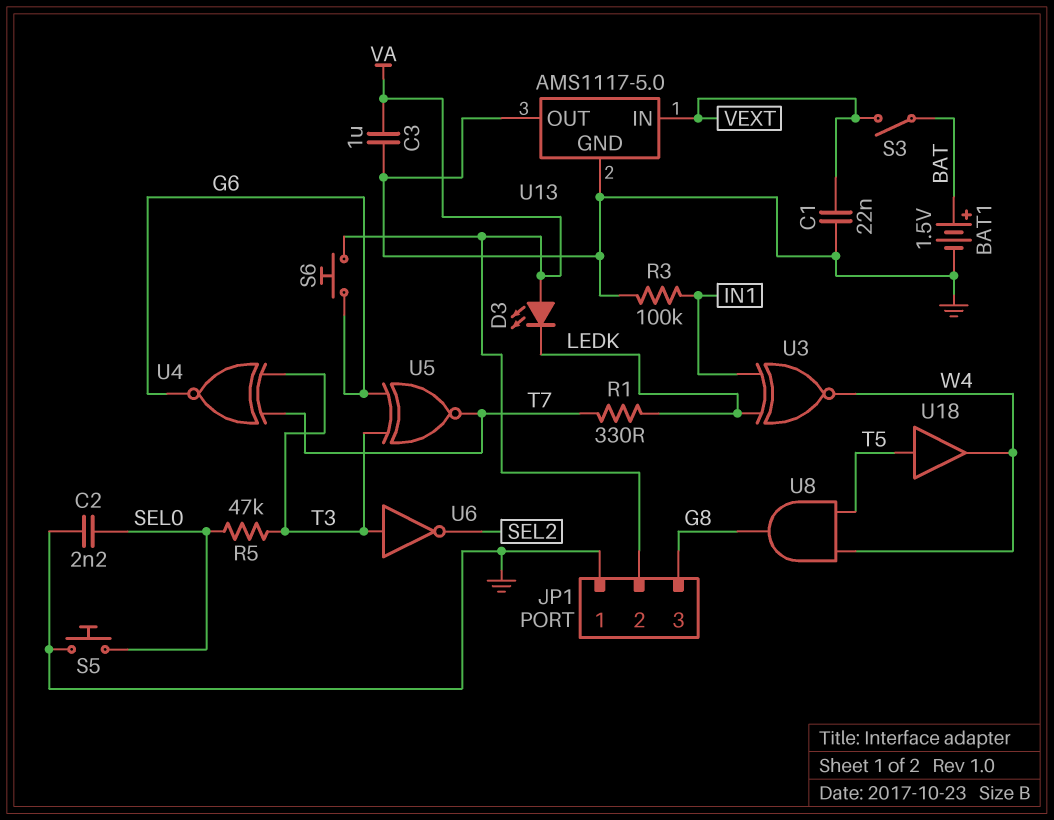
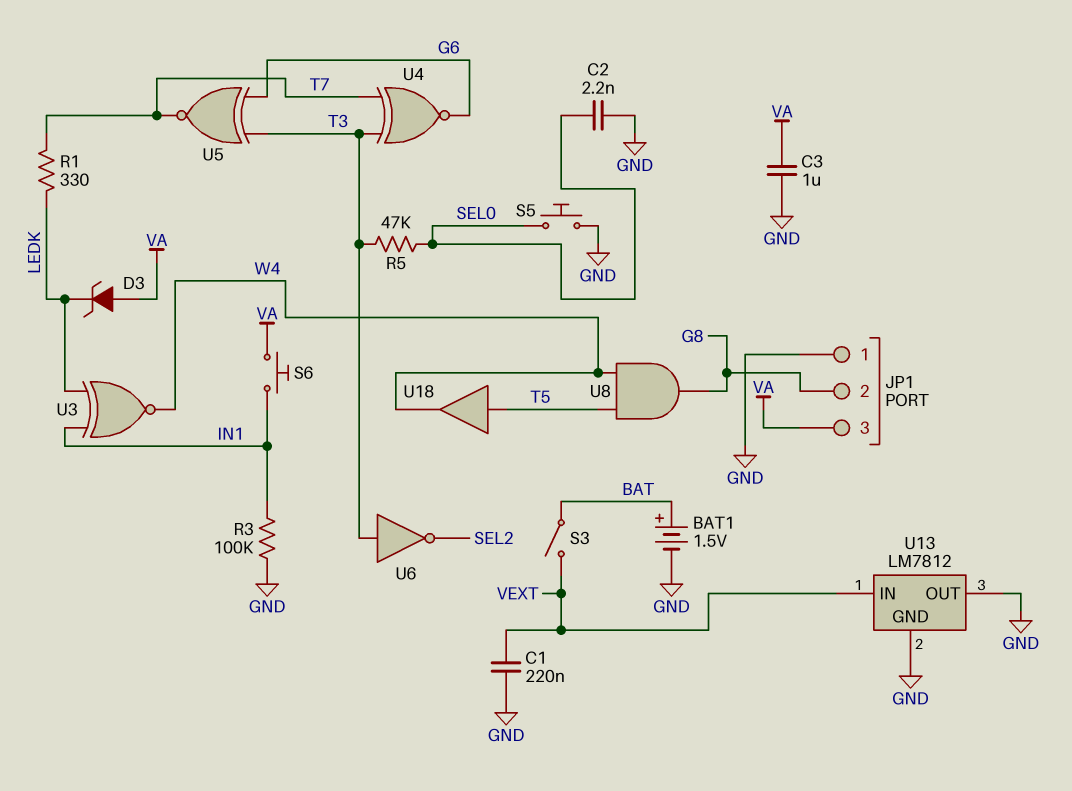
C1: 22nF (GND, VEXT) -> 220nF (GND, VEXT)
D3: LED (A VA, K LEDK) -> zener (A VA, K LEDK)
JP1 pin 2: VA -> G8
JP1 pin 3: G8 -> VA
S6: button (G6, VA) -> button (IN1, VA)
U13: AMS1117-5.0 -> LM7812

